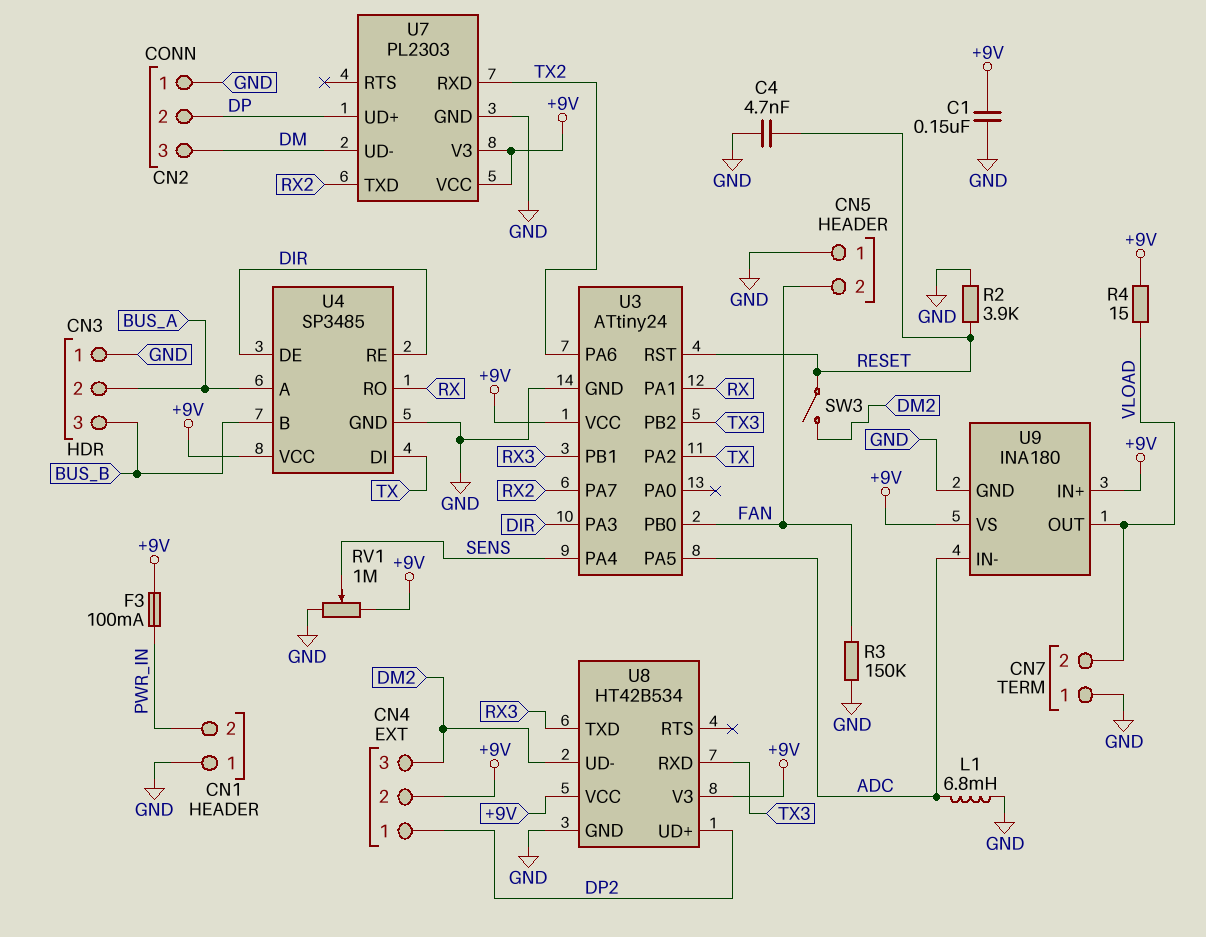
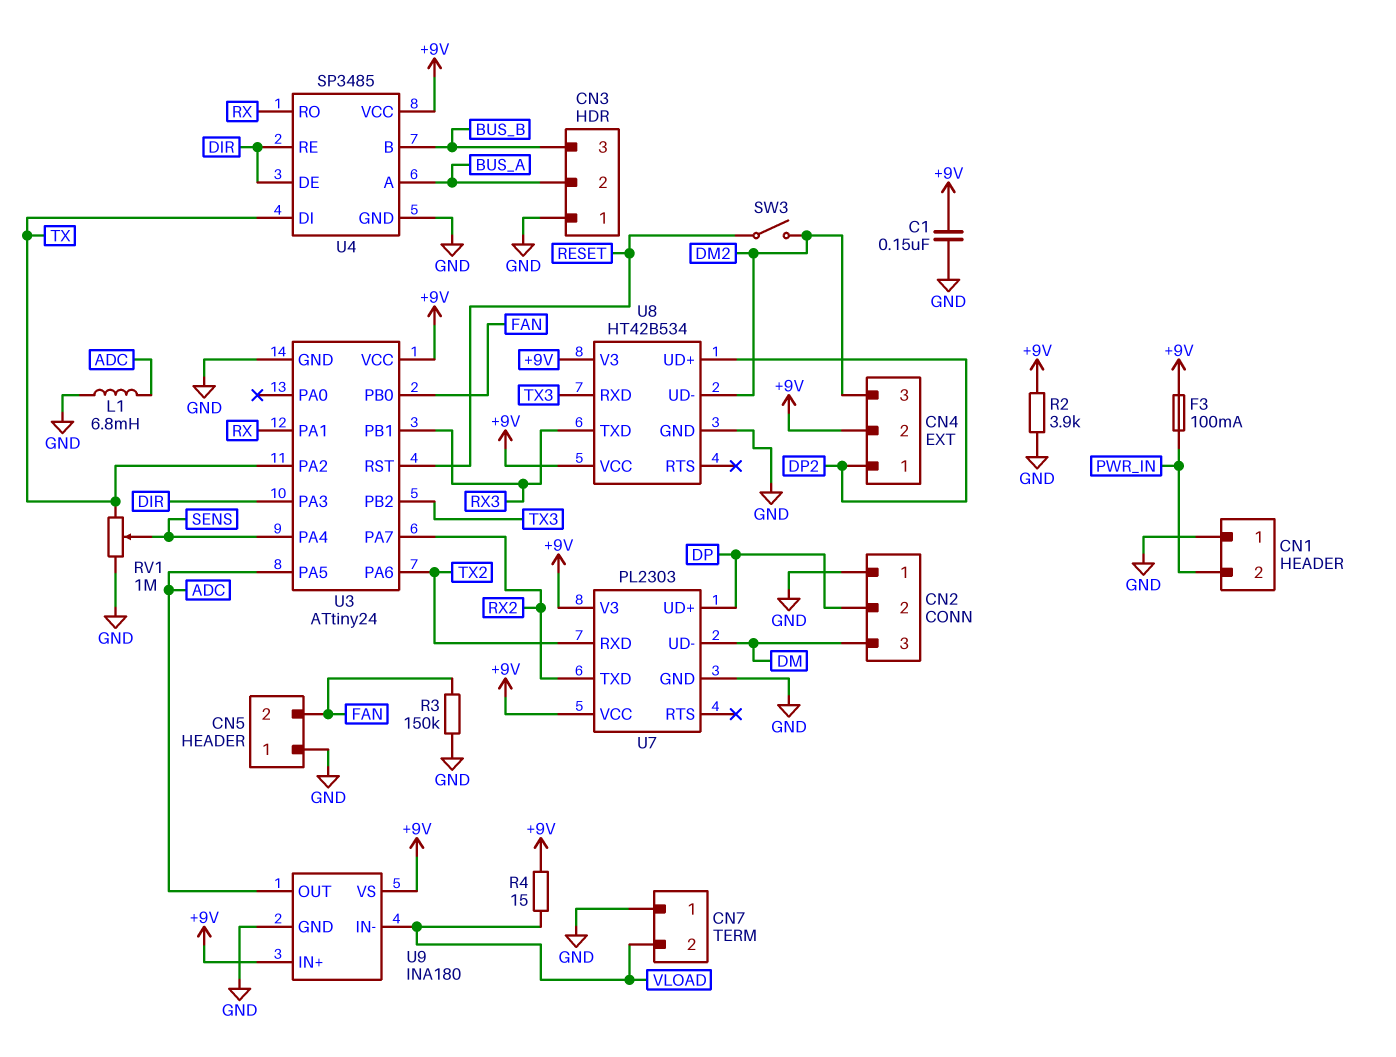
C4: 4.7nF (GND, RESET) -> none
R2: 3.9k (GND, RESET) -> 3.9k (+9V, GND)
RV1: 1M (+9V, GND, wiper SENS) -> 1M (GND, TX, wiper SENS)
U9 pin IN-: ADC -> VLOAD
U9 pin OUT: VLOAD -> ADC

